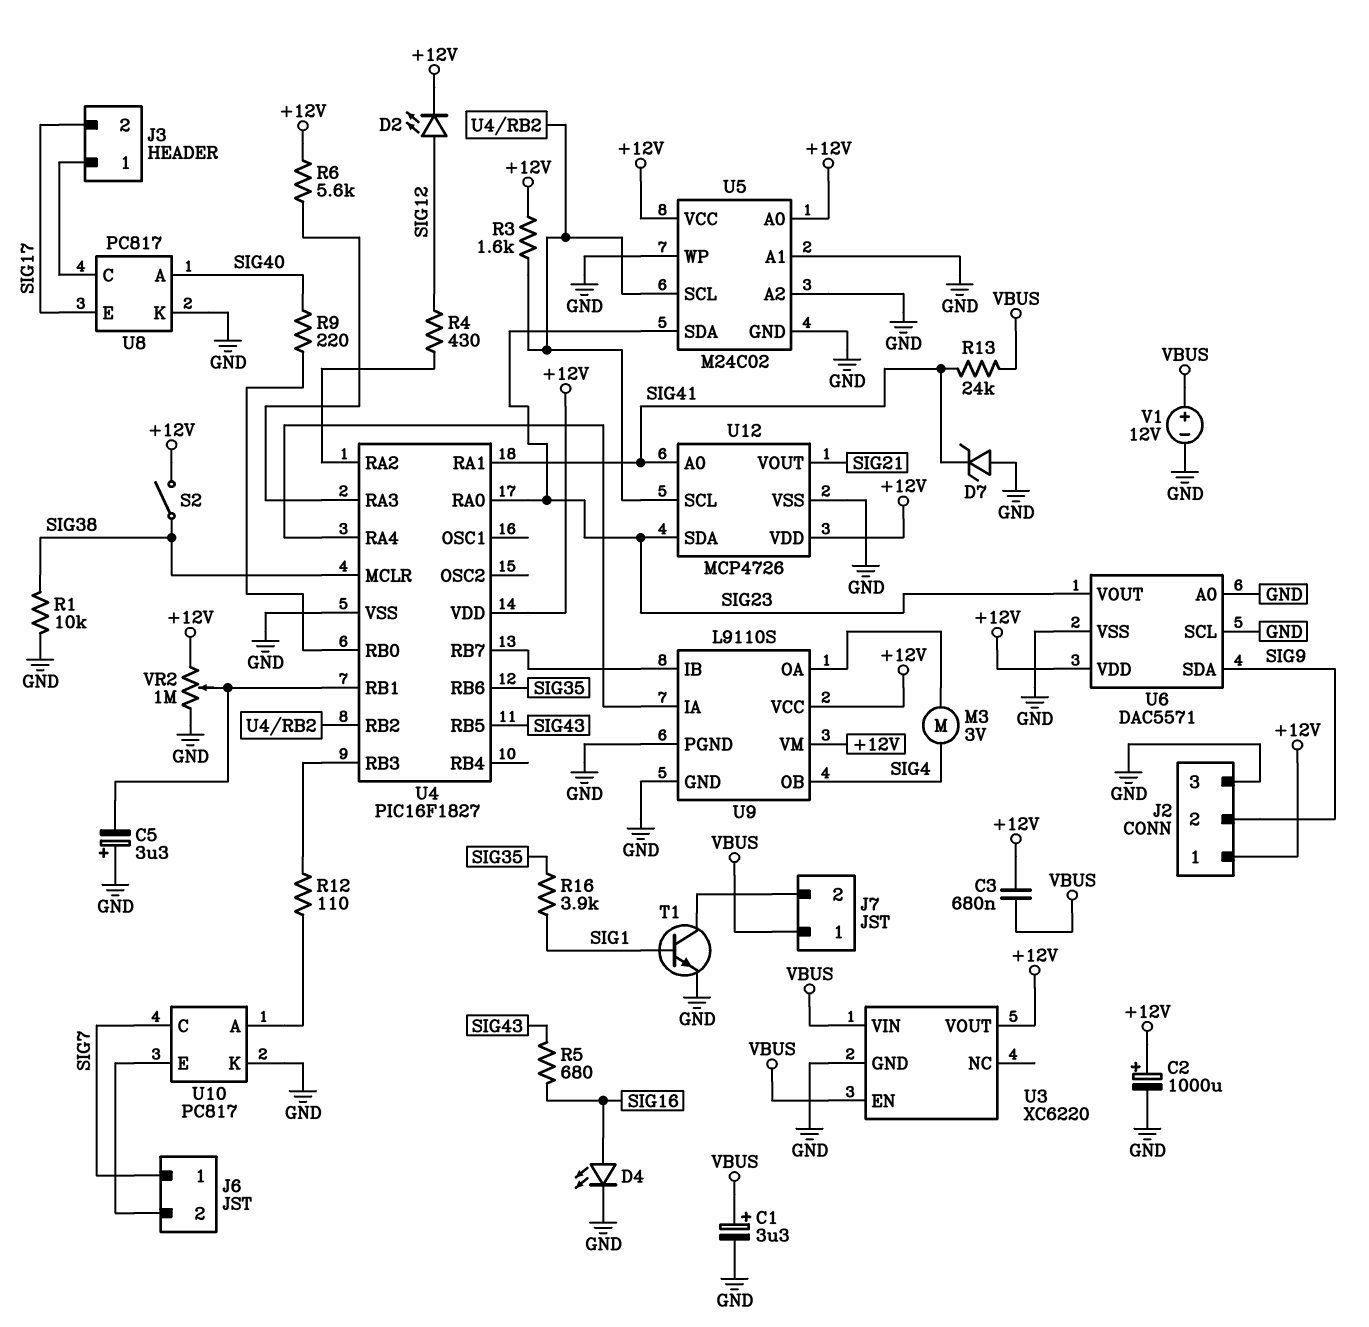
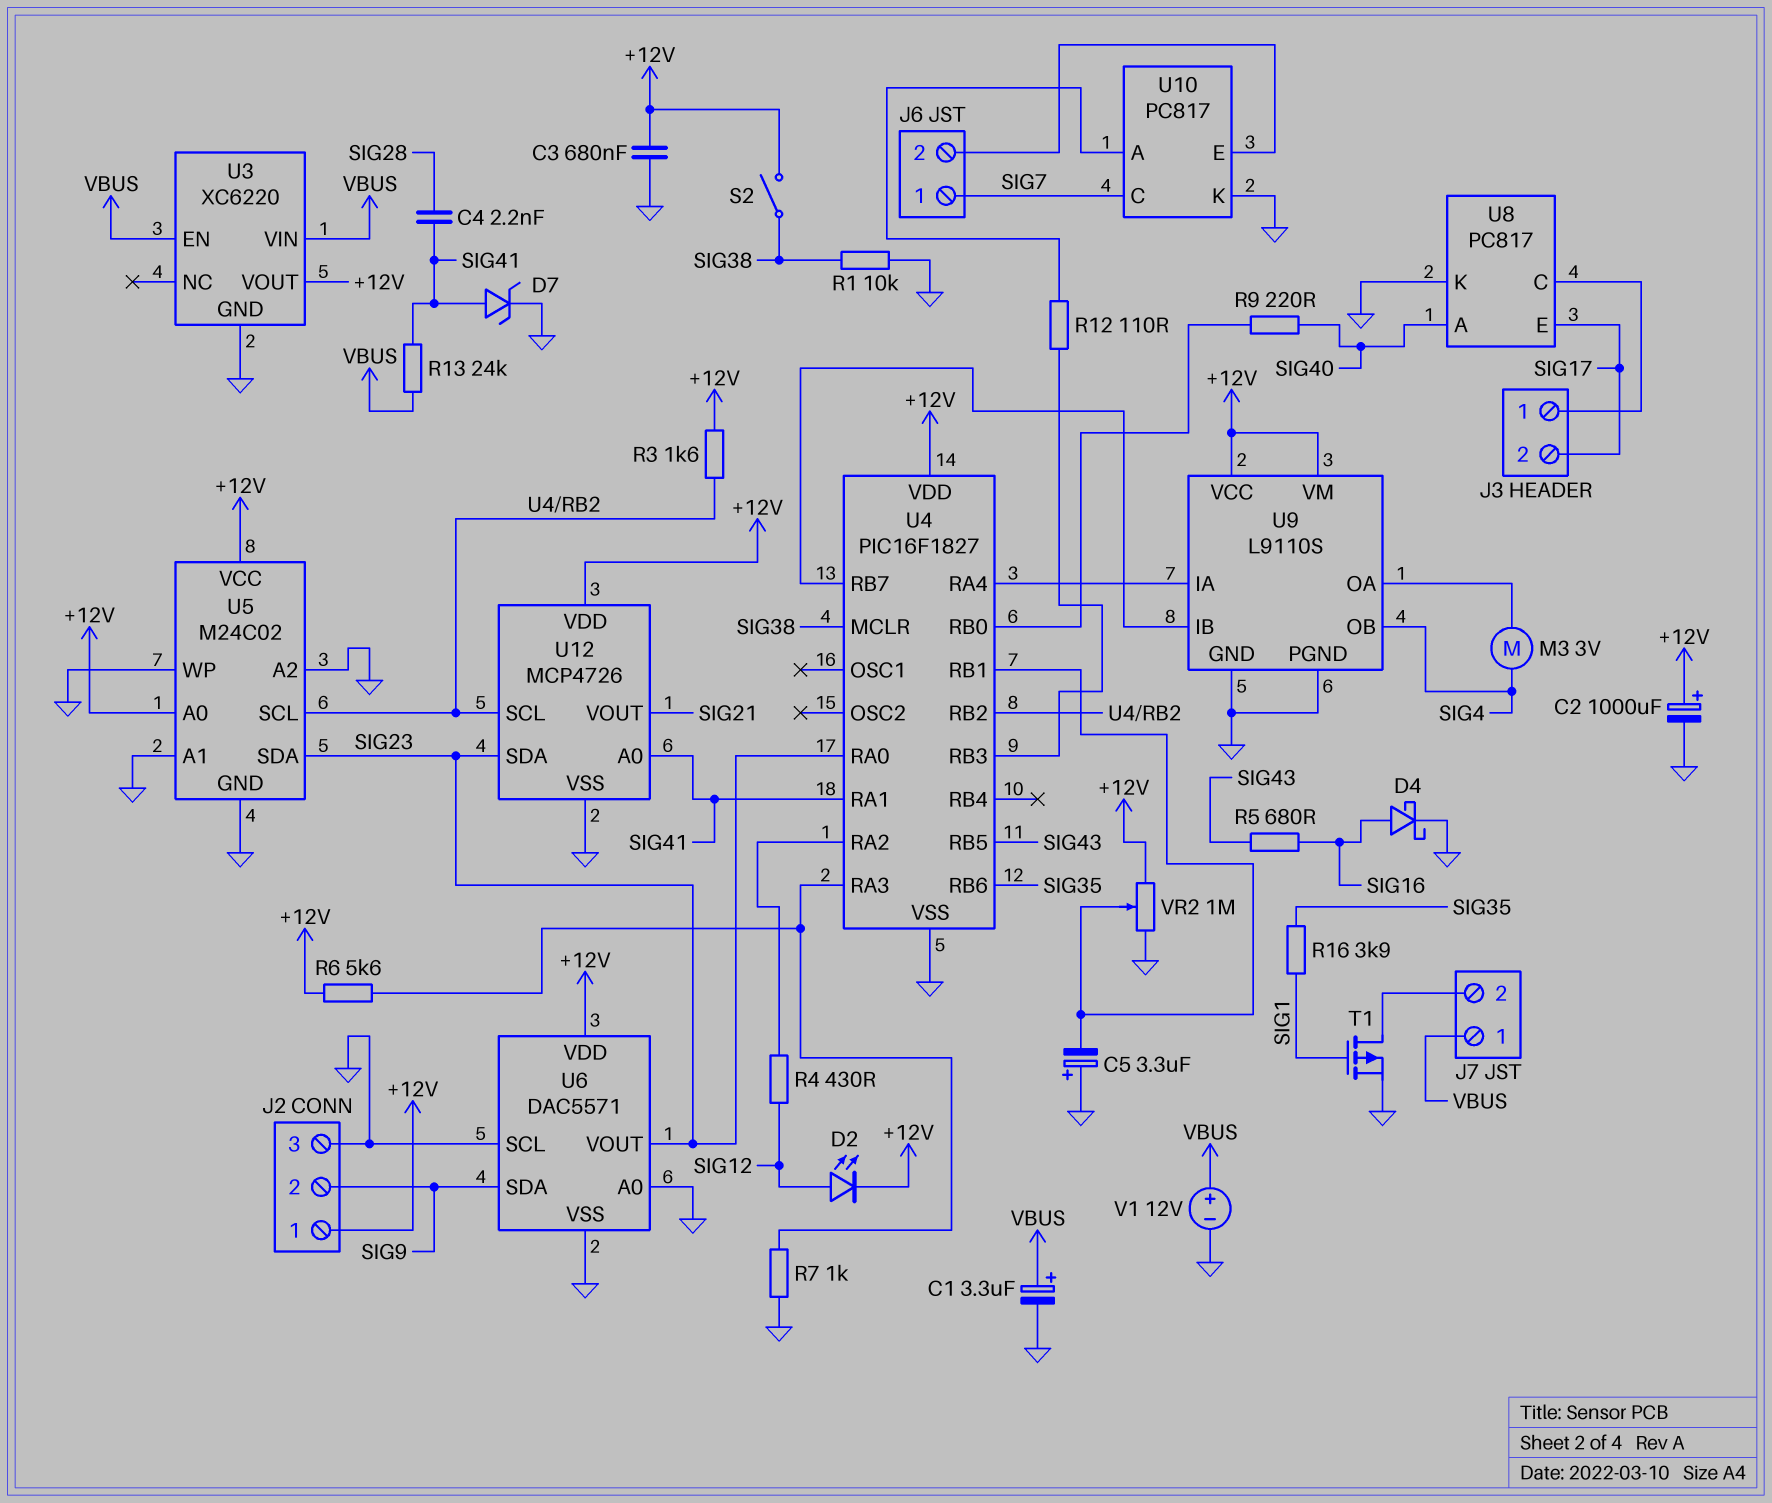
C3: 680nF (+12V, VBUS) -> 680nF (+12V, GND)
C4: none -> 2.2nF (SIG28, SIG41)
D4: LED (A SIG16, K GND) -> schottky (A SIG16, K GND)
D7: zener (A GND, K SIG41) -> zener (A SIG41, K GND)
R7: none -> 1k (GND, U4/RA3)
T1: NPN (B SIG1, C J7/2, E GND) -> PMOS (G SIG1, D J7/2, S GND)

